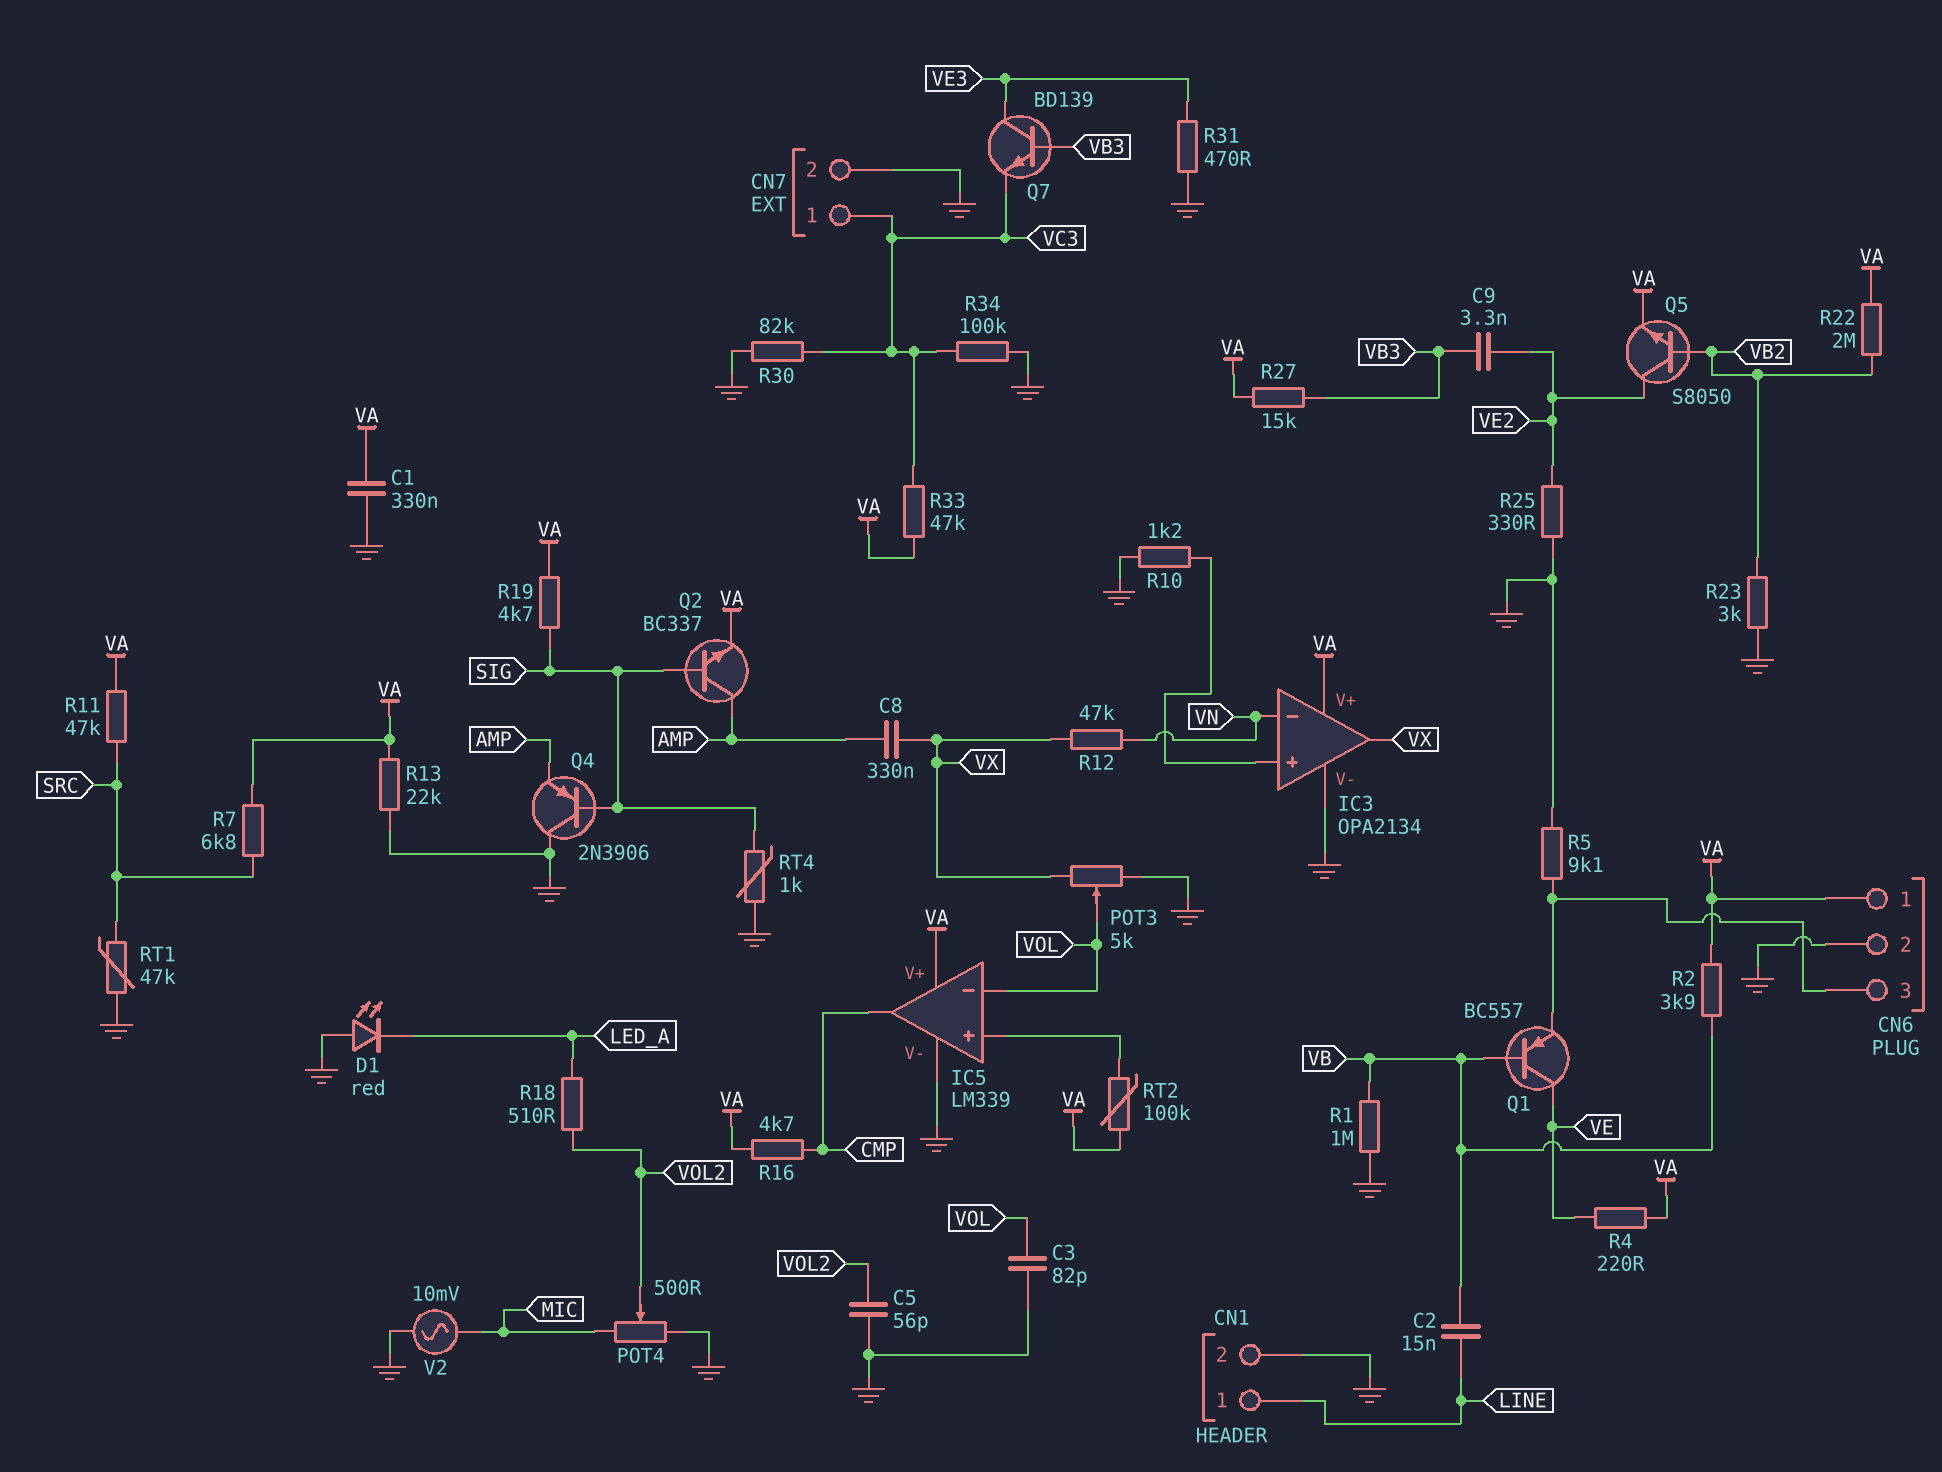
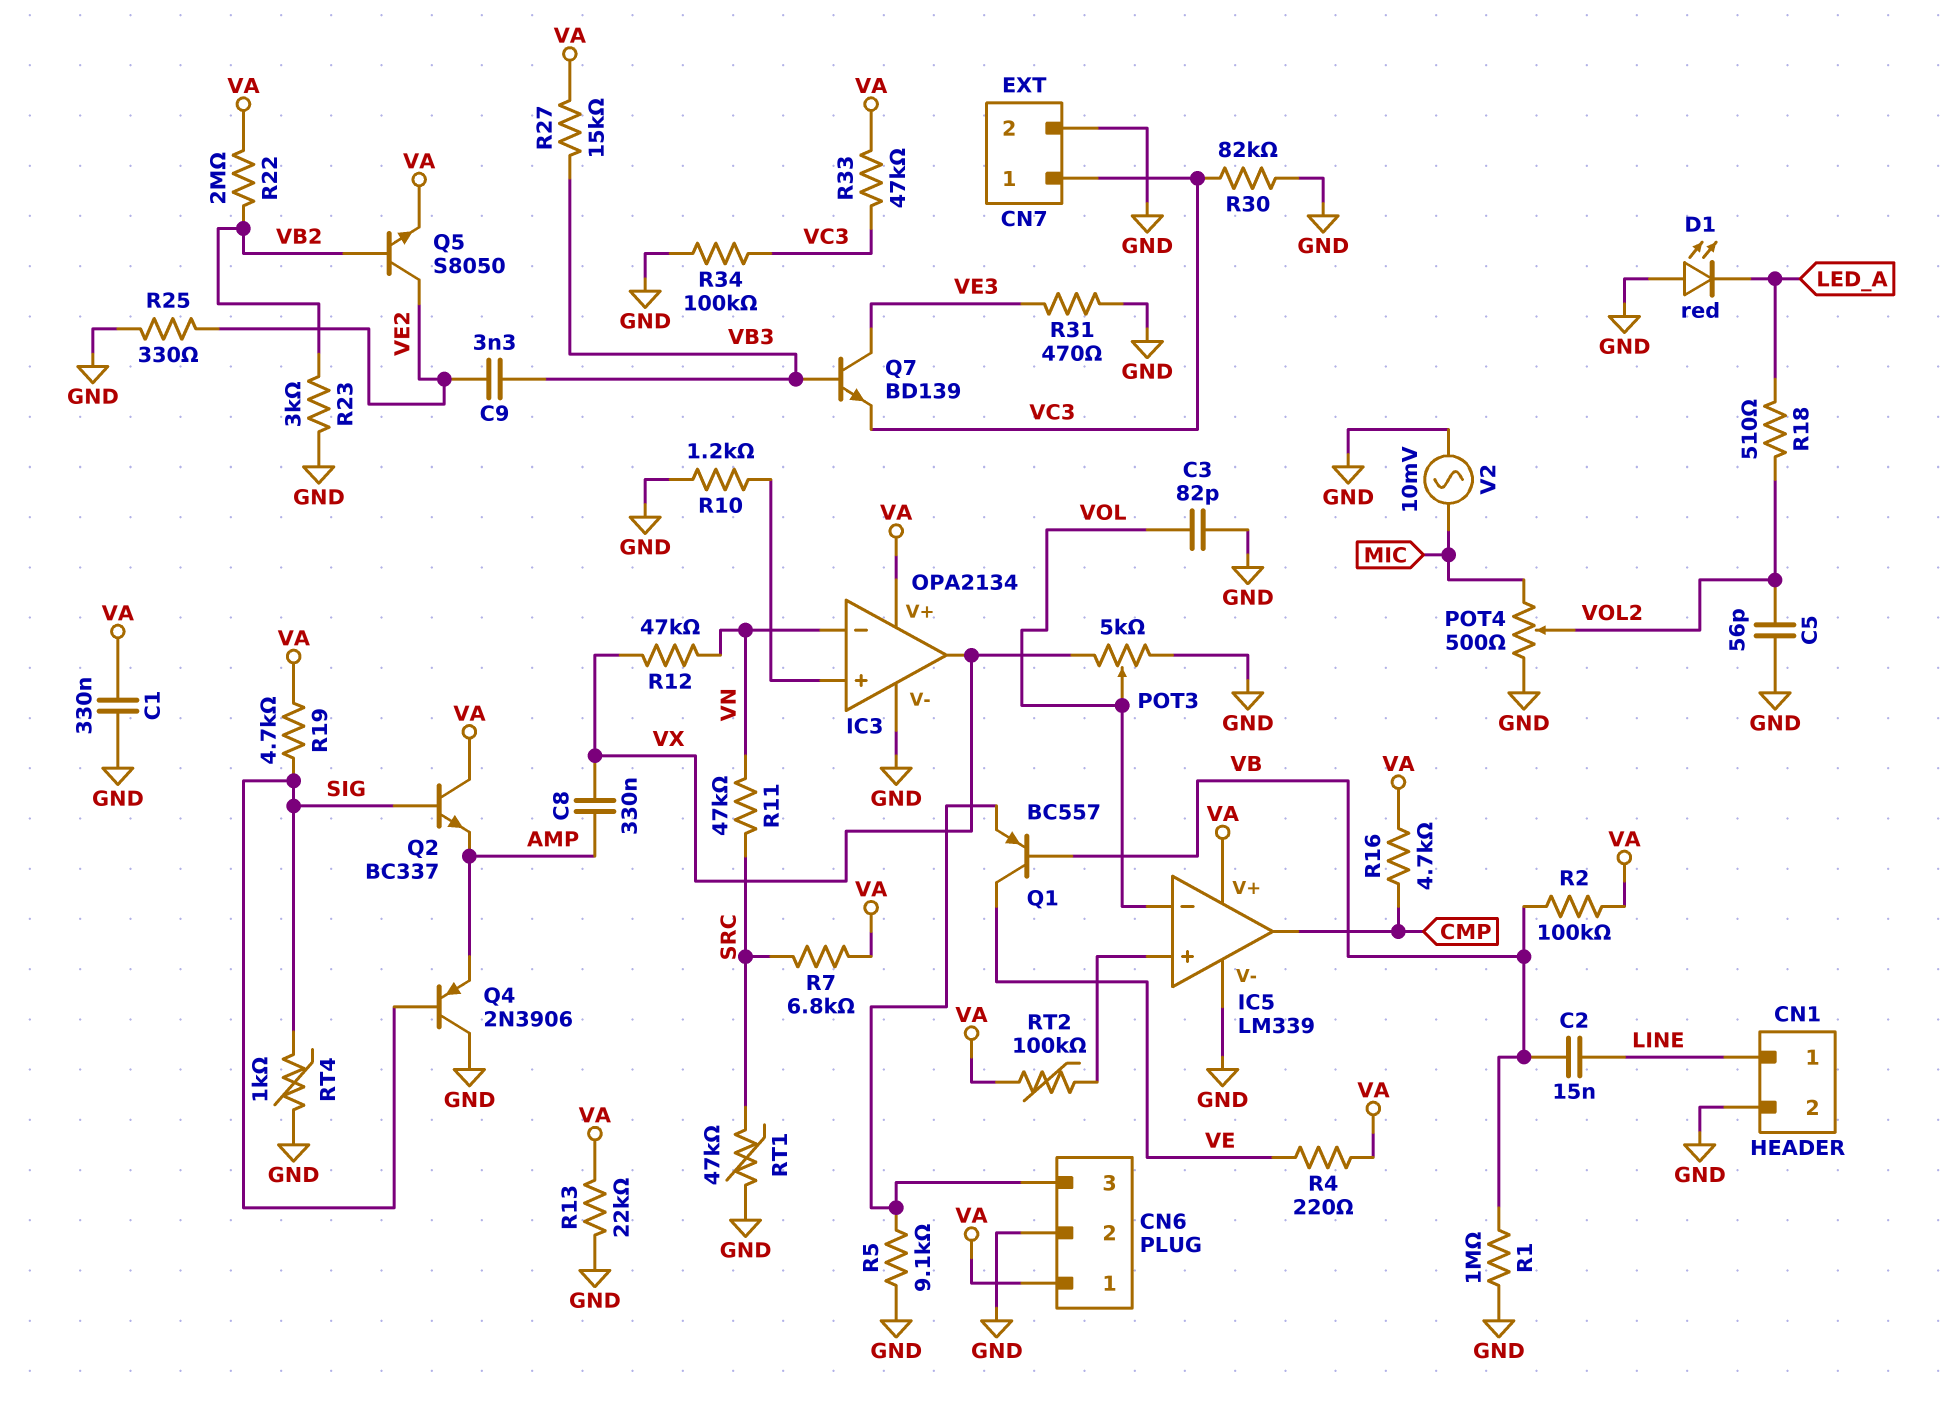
Q2: NPN BC337 (B SIG, C AMP, E VA) -> NPN BC337 (B SIG, C VA, E AMP)
R2: 3.9k (VA, VB) -> 100k (VA, VB)
R11: 47k (SRC, VA) -> 47k (SRC, VN)

